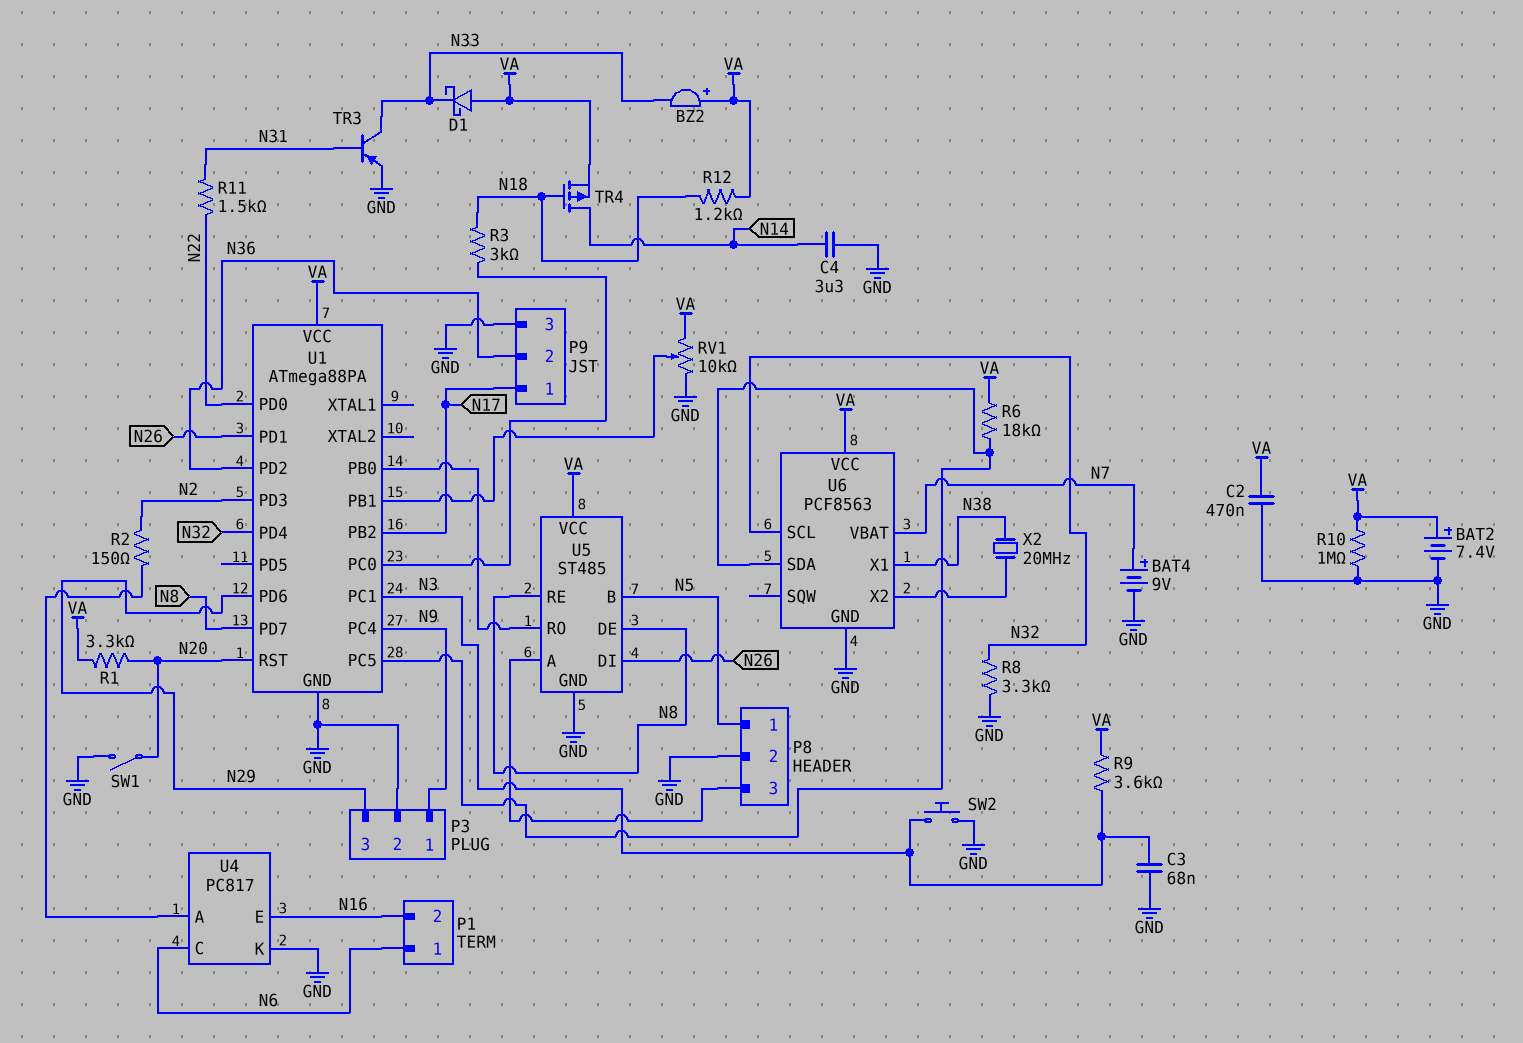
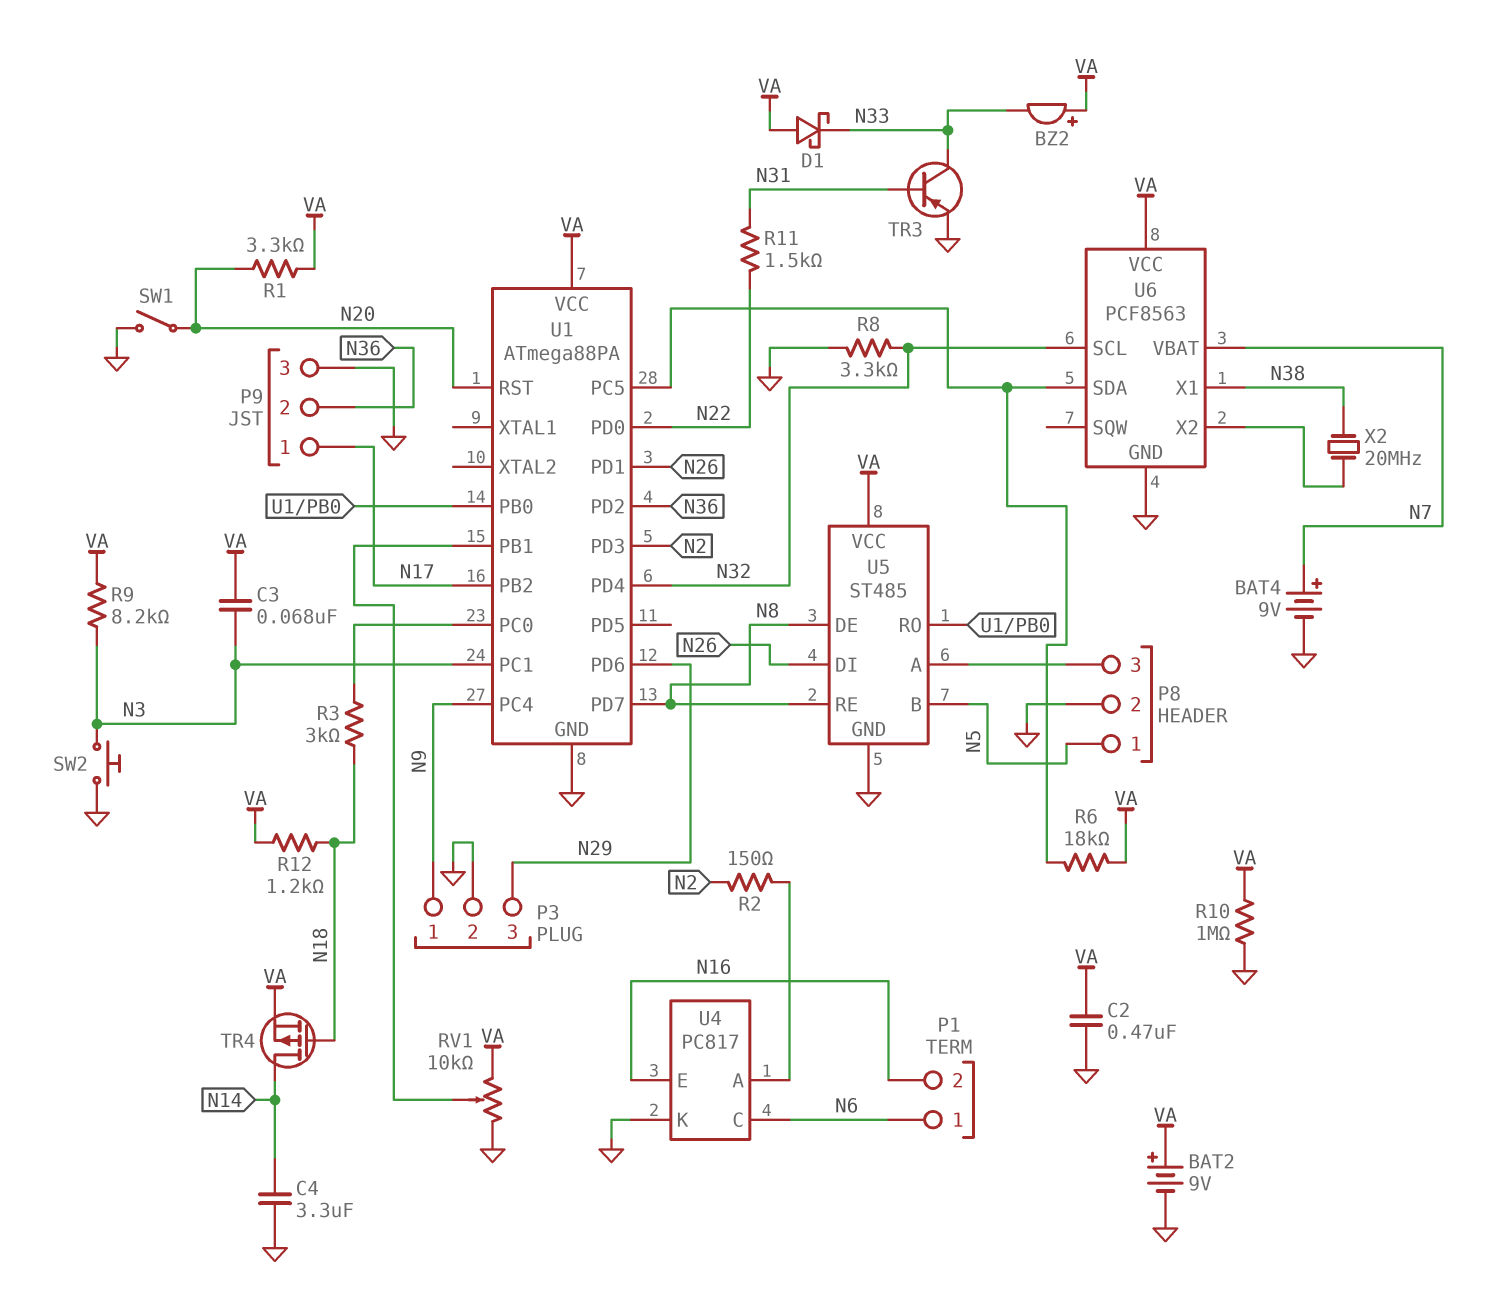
BAT2: 7.4V (plus VA, minus GND) -> 9V (plus VA, minus GND)
C3: 68nF (GND, N3) -> 68nF (N3, VA)
R9: 3.6k (N3, VA) -> 8.2k (N3, VA)

